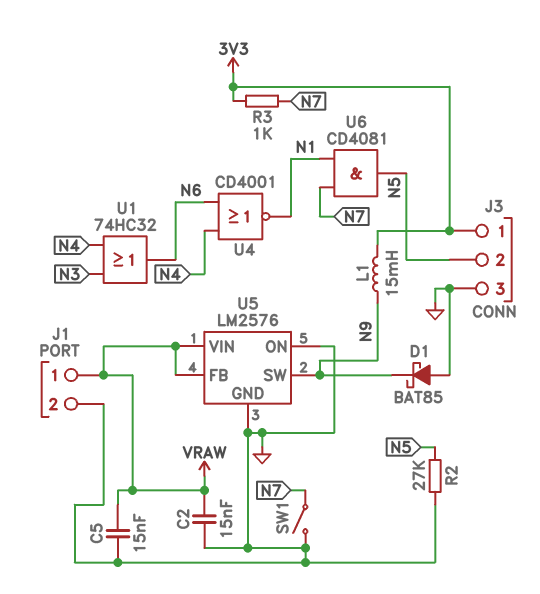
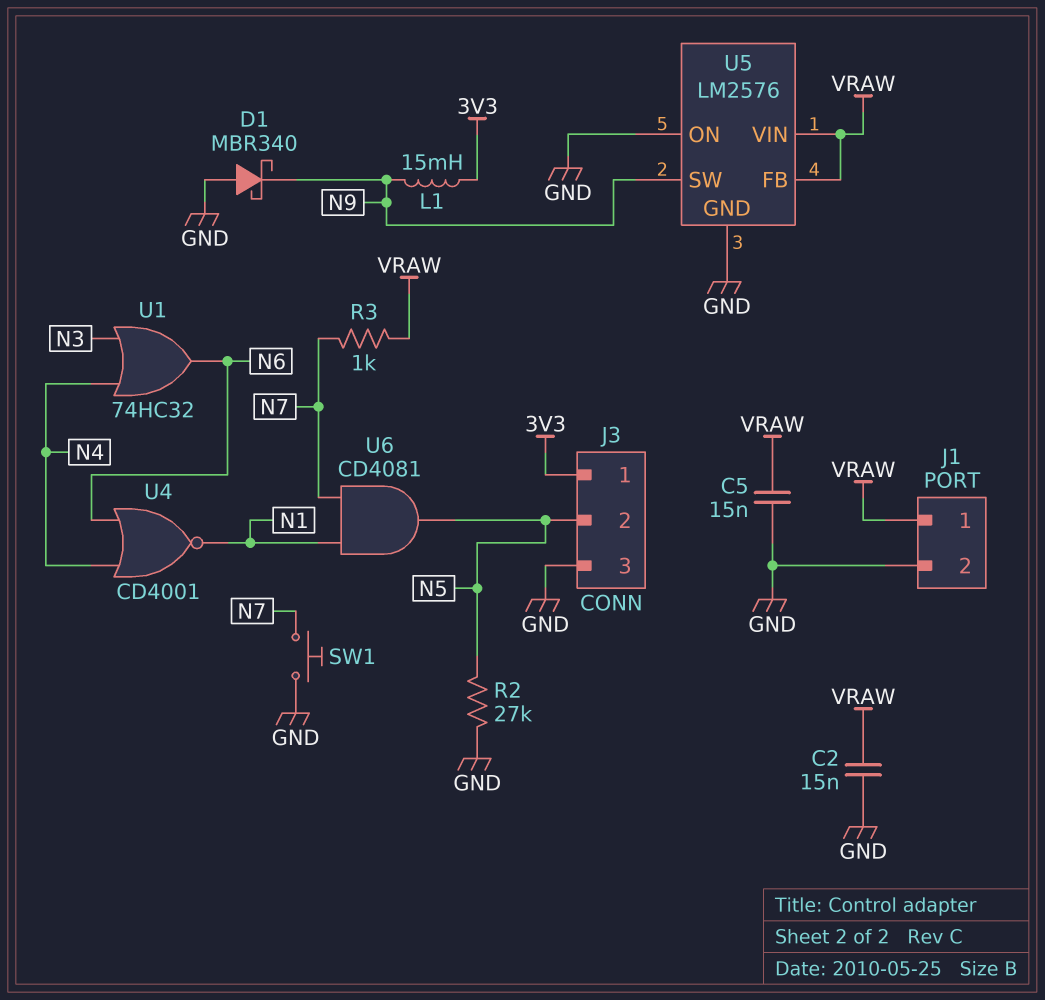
D1: schottky BAT85 (A GND, K N9) -> schottky MBR340 (A GND, K N9)
R3: 1k (3V3, N7) -> 1k (N7, VRAW)
SW1: switch (GND, N7) -> button (GND, N7)

